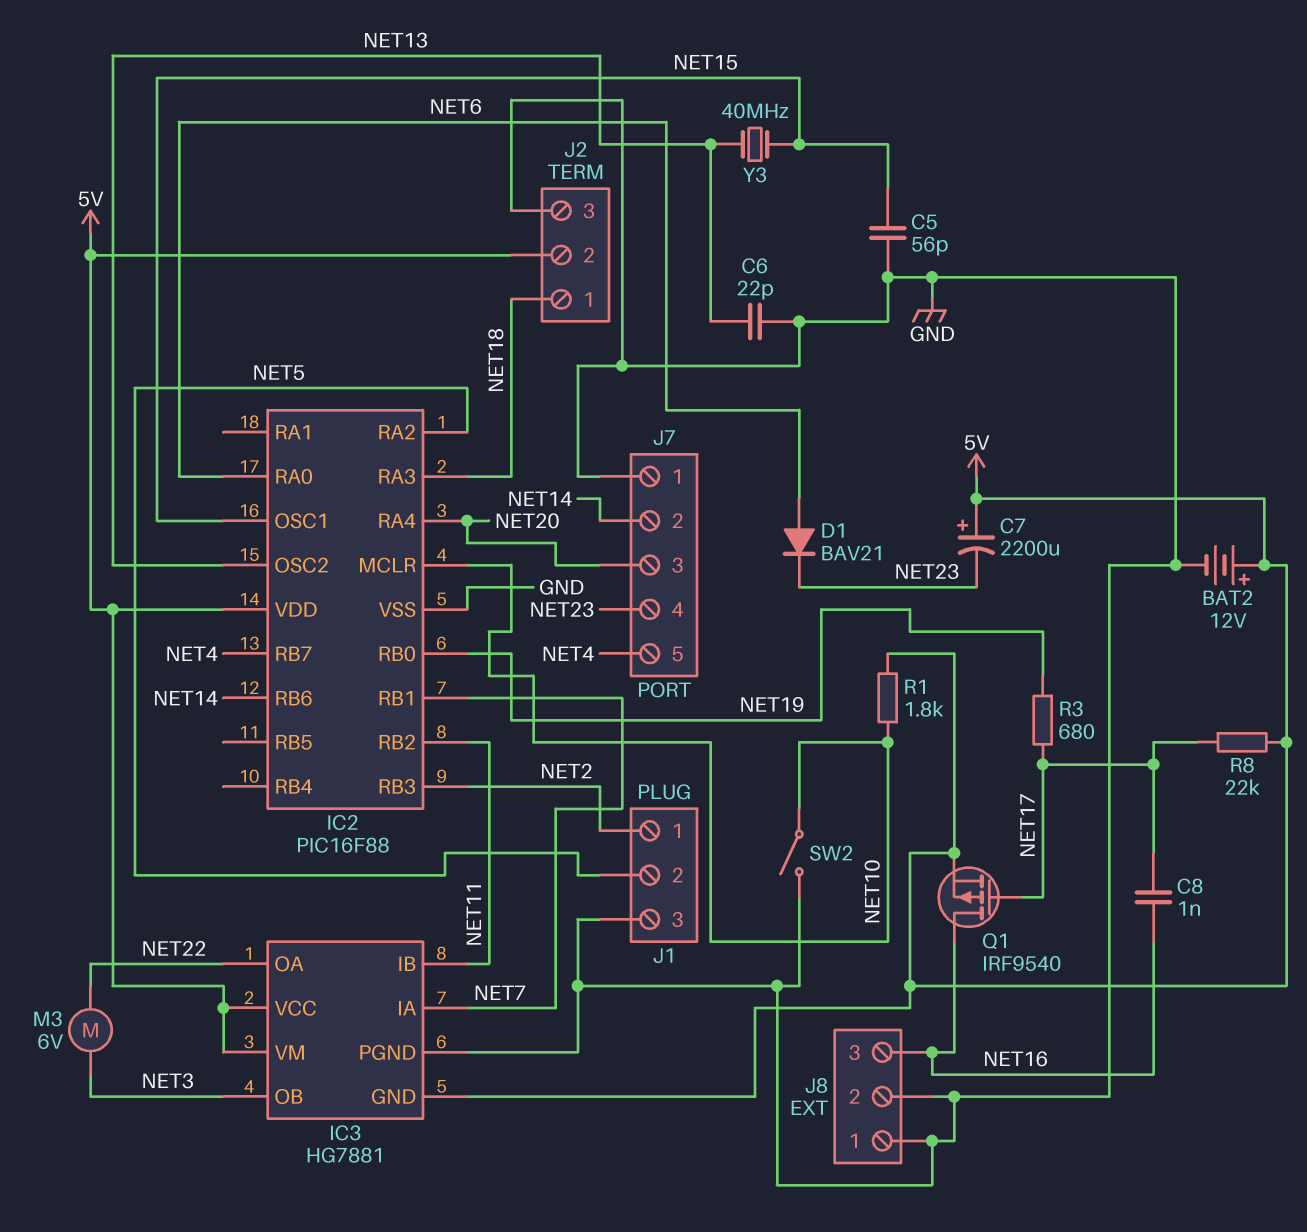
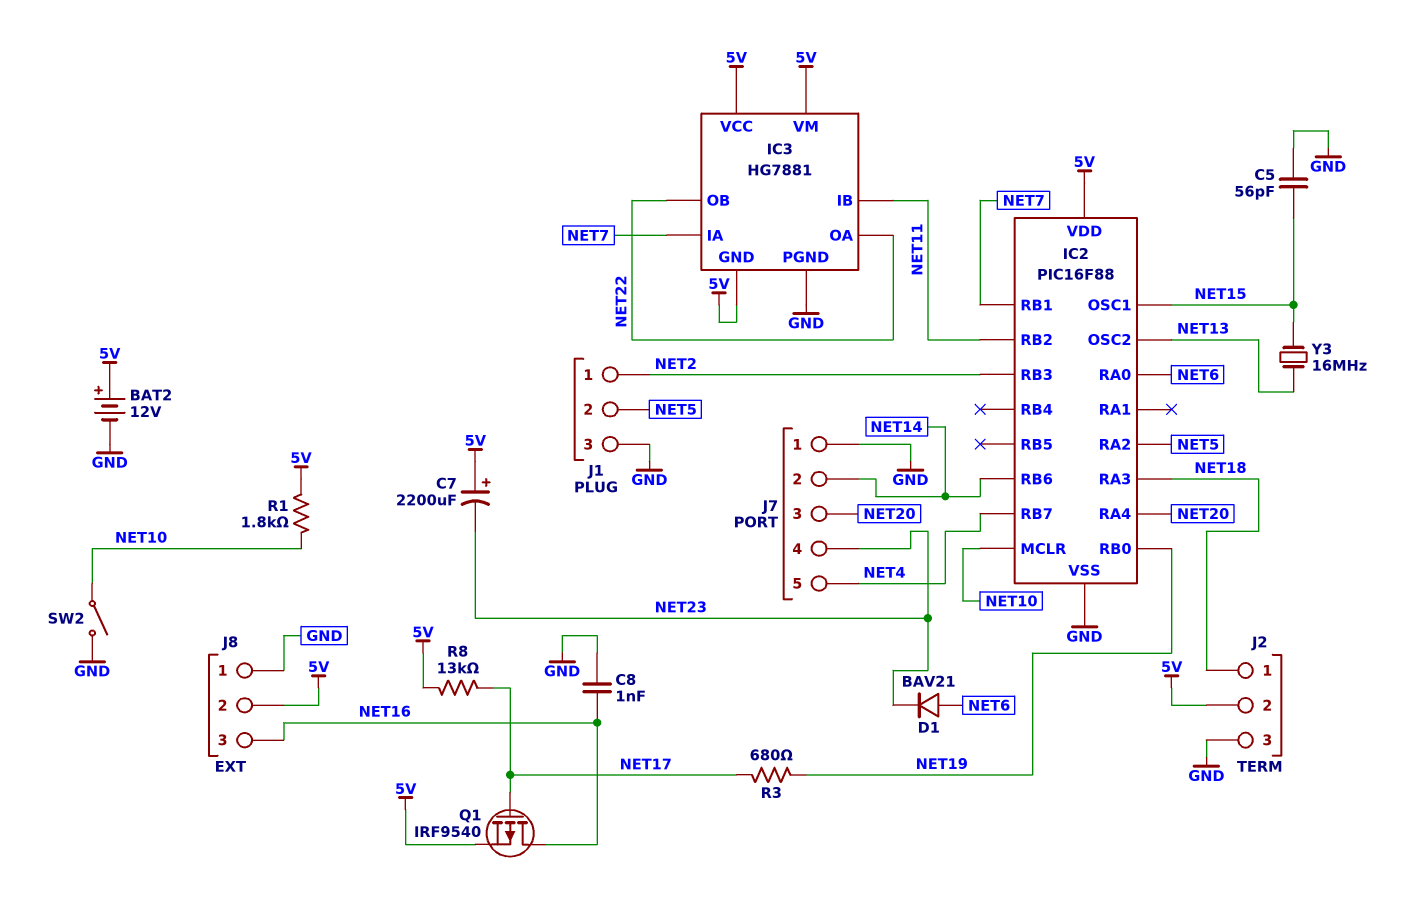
C6: 22pF (GND, NET13) -> none
C8: 1nF (NET16, NET17) -> 1nF (GND, NET16)
IC3 pin OB: NET3 -> NET22
J8 pin 2: GND -> 5V
M3: motor 6V (NET3, NET22) -> none
R8: 22k (5V, NET17) -> 13k (5V, NET17)
Y3: 40MHz (NET13, NET15) -> 16MHz (NET13, NET15)

